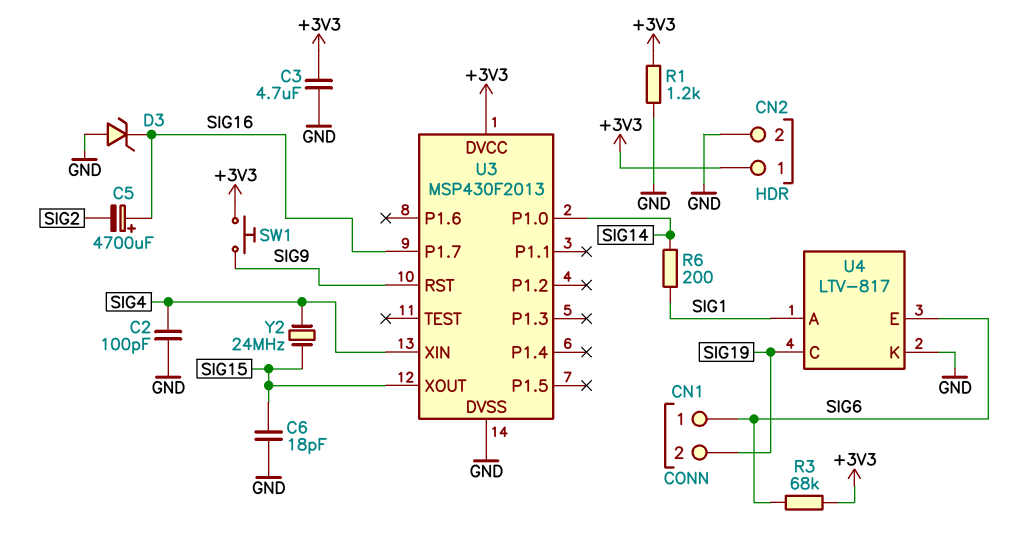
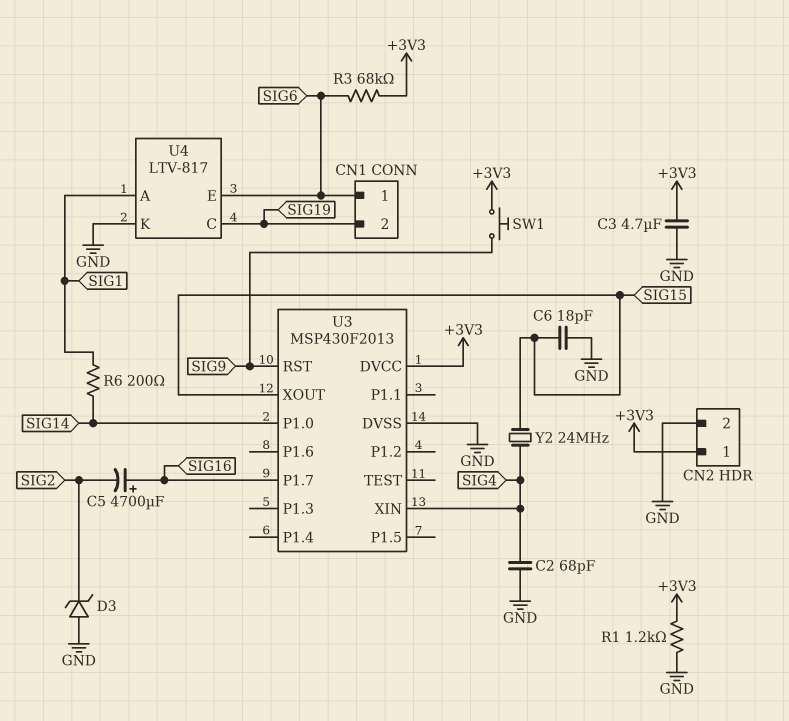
C2: 100pF (GND, SIG4) -> 68pF (GND, SIG4)
D3: zener (A GND, K SIG16) -> zener (A GND, K SIG2)

